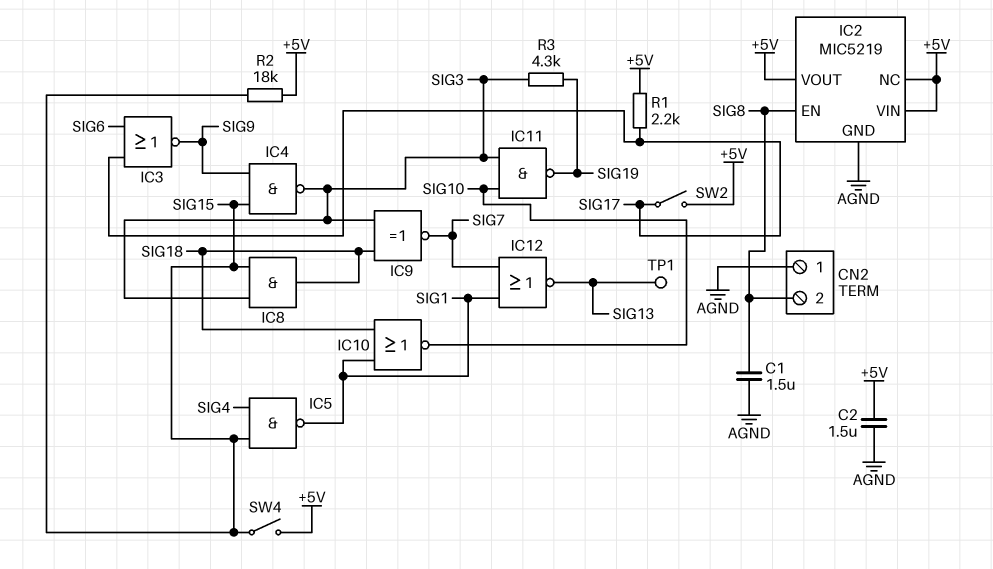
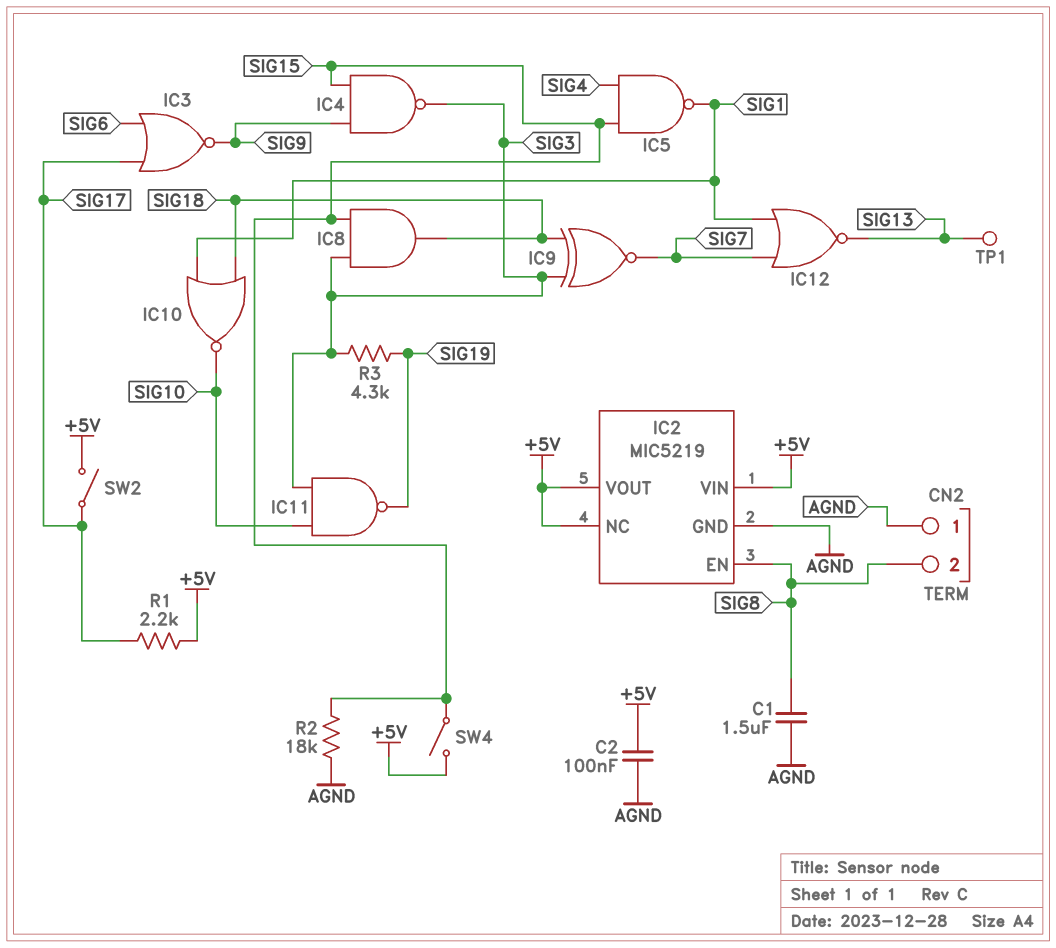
C2: 1.5uF (+5V, AGND) -> 100nF (+5V, AGND)
R2: 18k (+5V, SIG15) -> 18k (AGND, SIG15)

